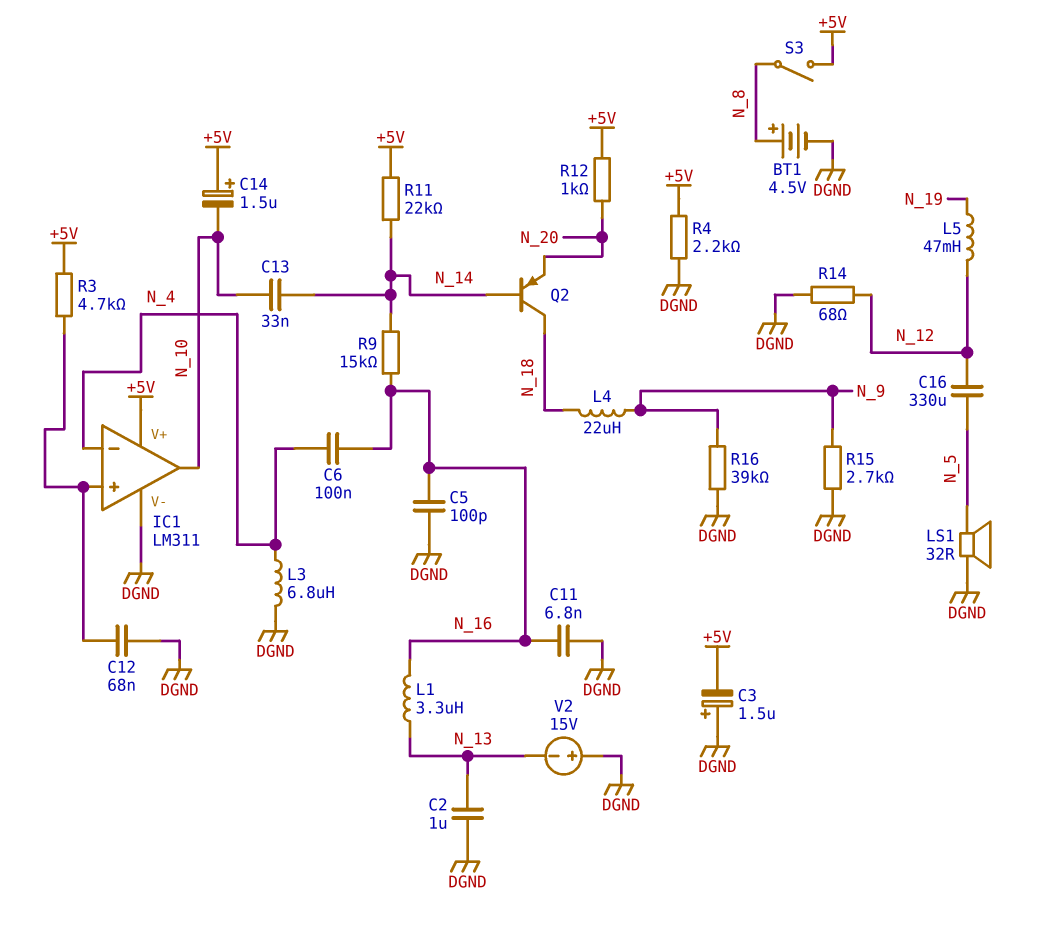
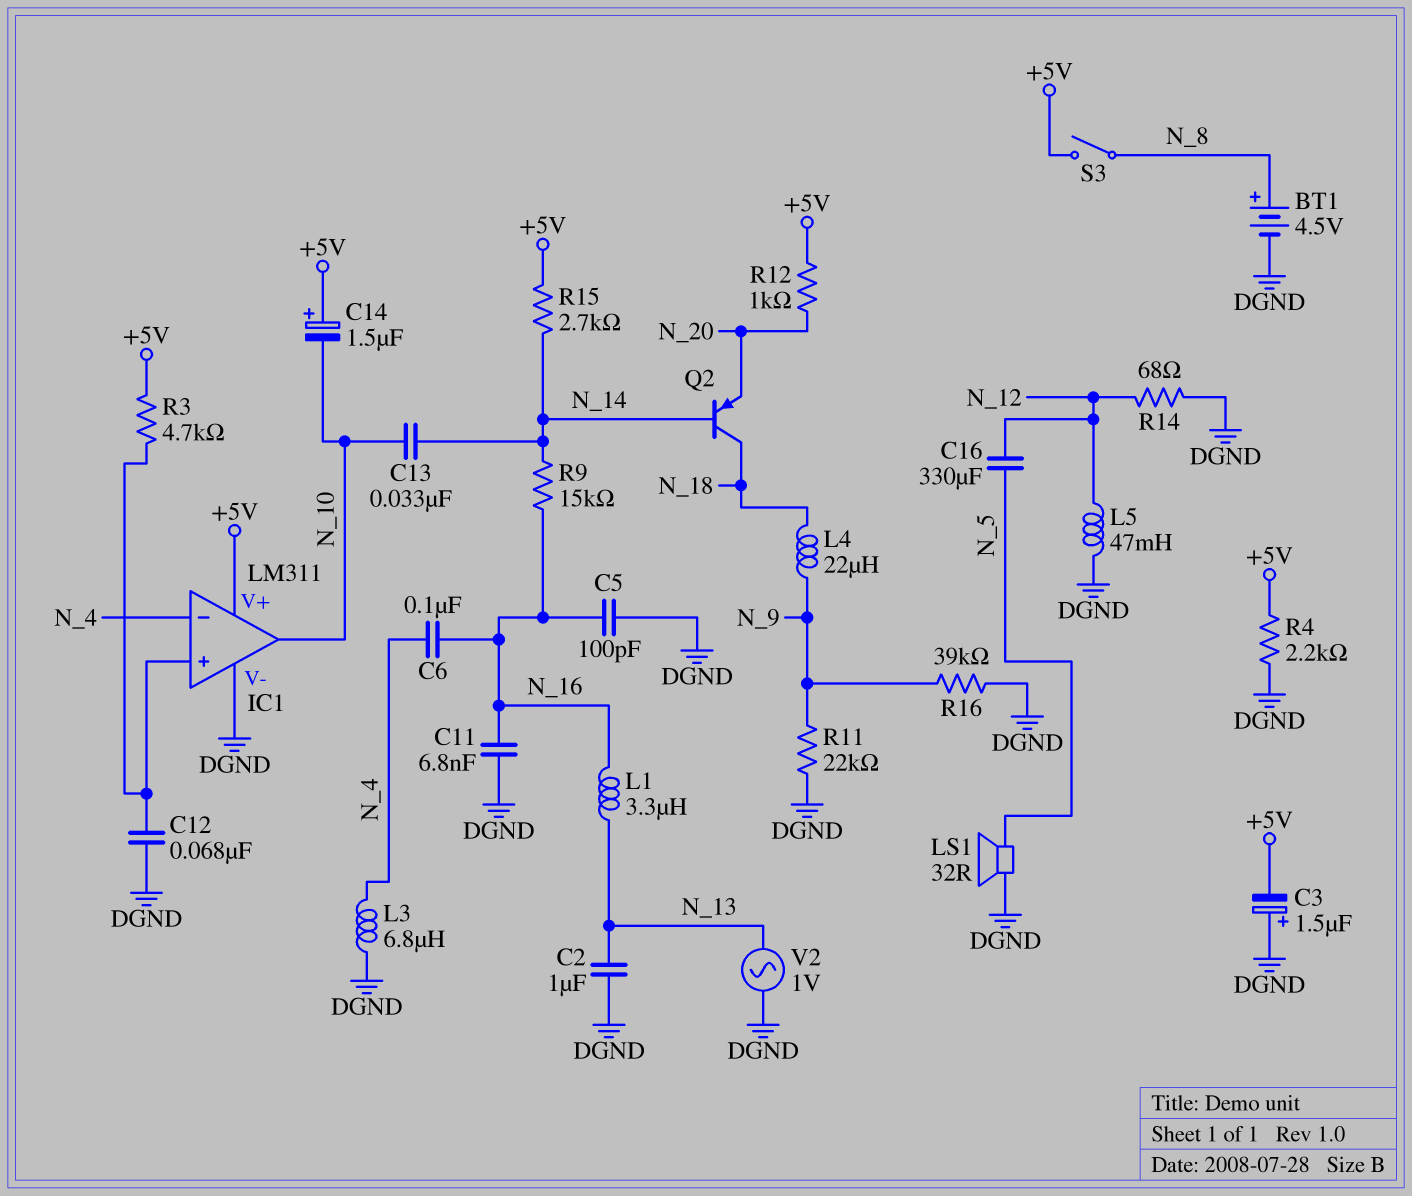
L5: 47mH (N_12, N_19) -> 47mH (DGND, N_12)
R11: 22k (+5V, N_14) -> 22k (DGND, N_9)
R15: 2.7k (DGND, N_9) -> 2.7k (+5V, N_14)
V2: 15V (plus DGND, minus N_13) -> AC 1V (DGND, N_13)

